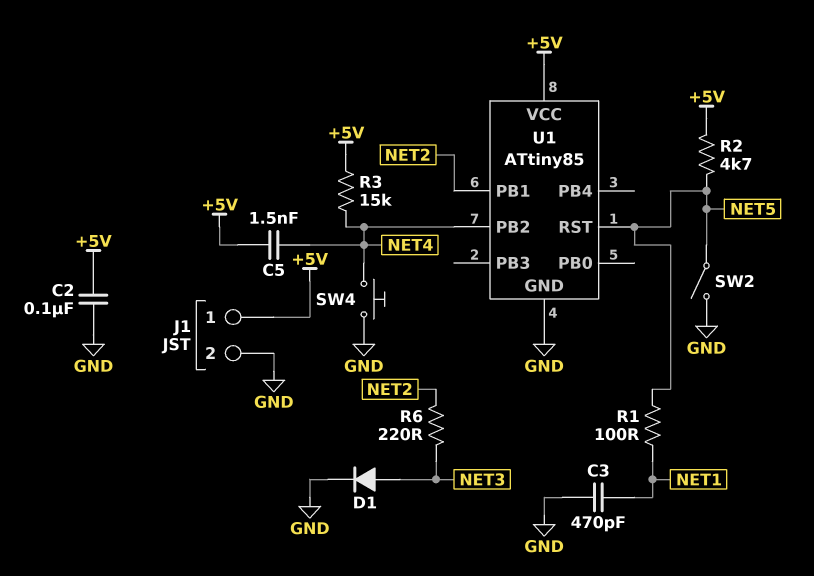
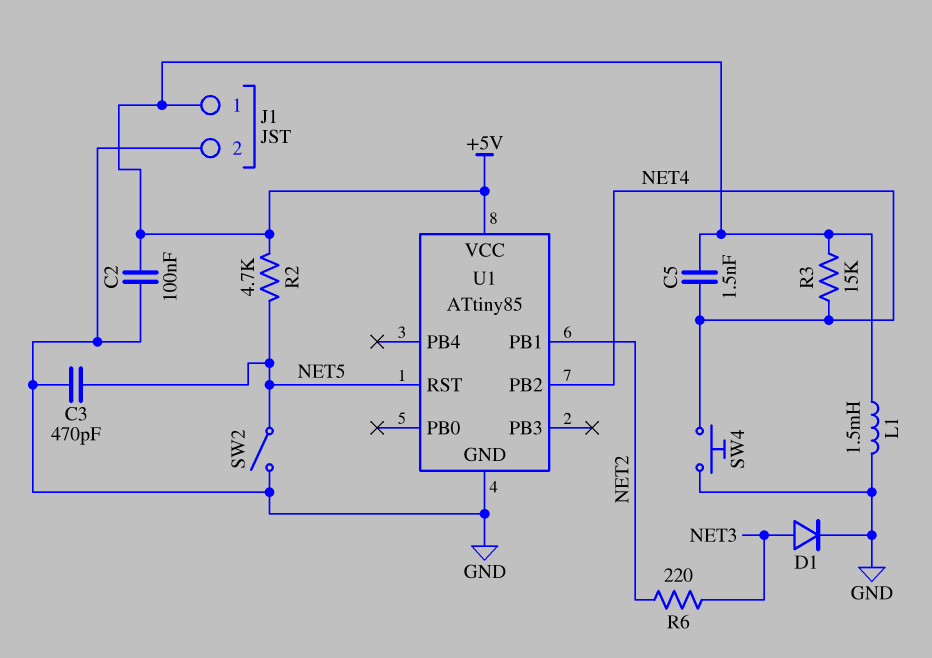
C3: 470pF (GND, NET1) -> 470pF (GND, NET5)
L1: none -> 1.5mH (+5V, GND)
R1: 100 (NET1, NET5) -> none

